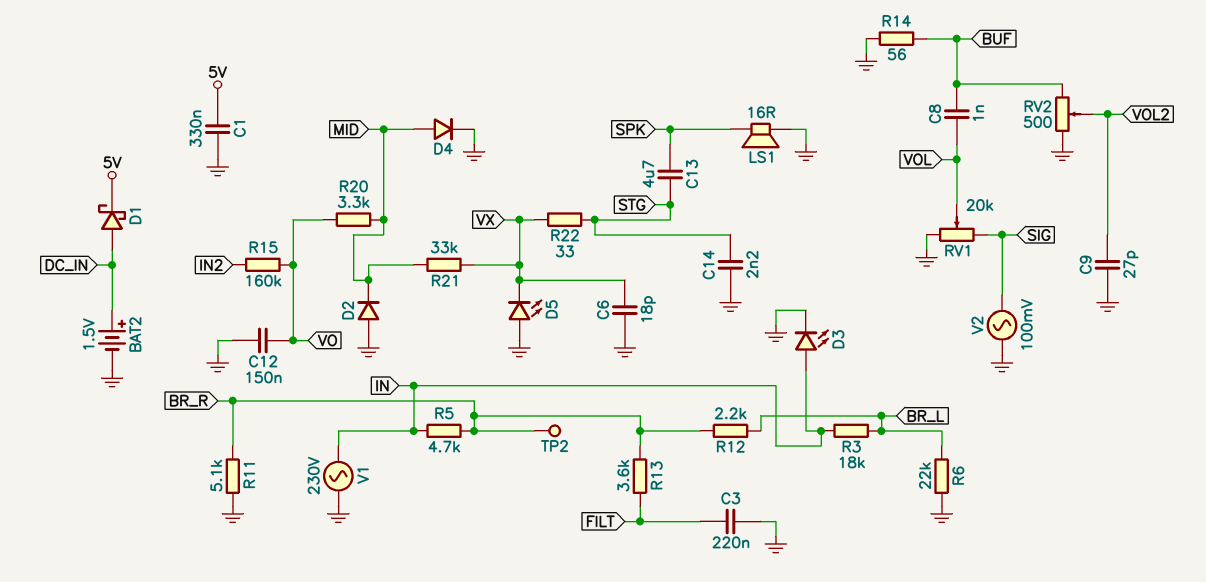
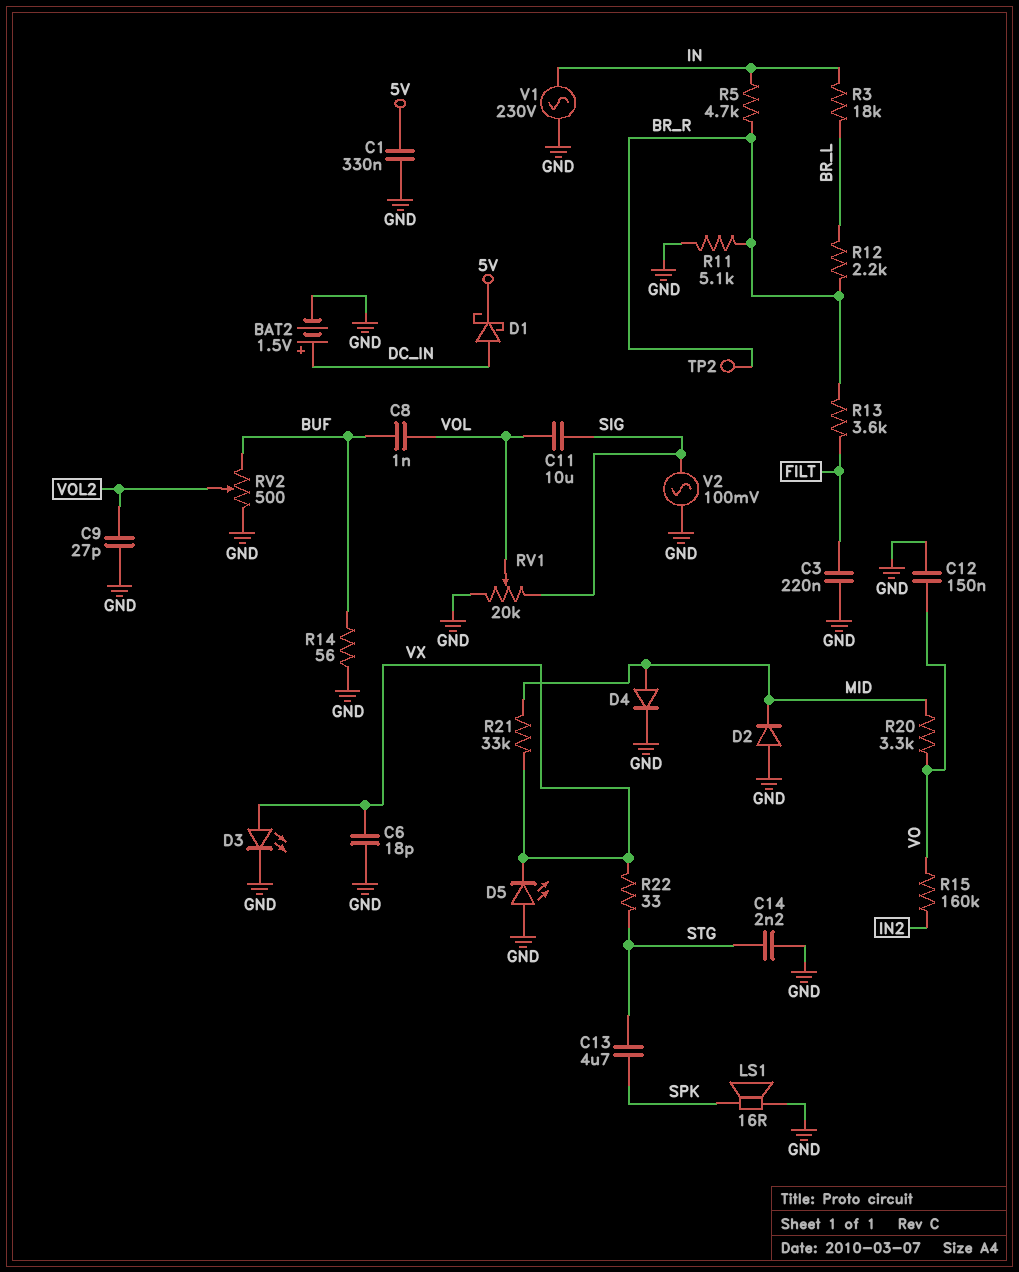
C11: none -> 10uF (SIG, VOL)
D3: LED (A IN, K GND) -> LED (A VX, K GND)
R6: 22k (BR_L, GND) -> none

